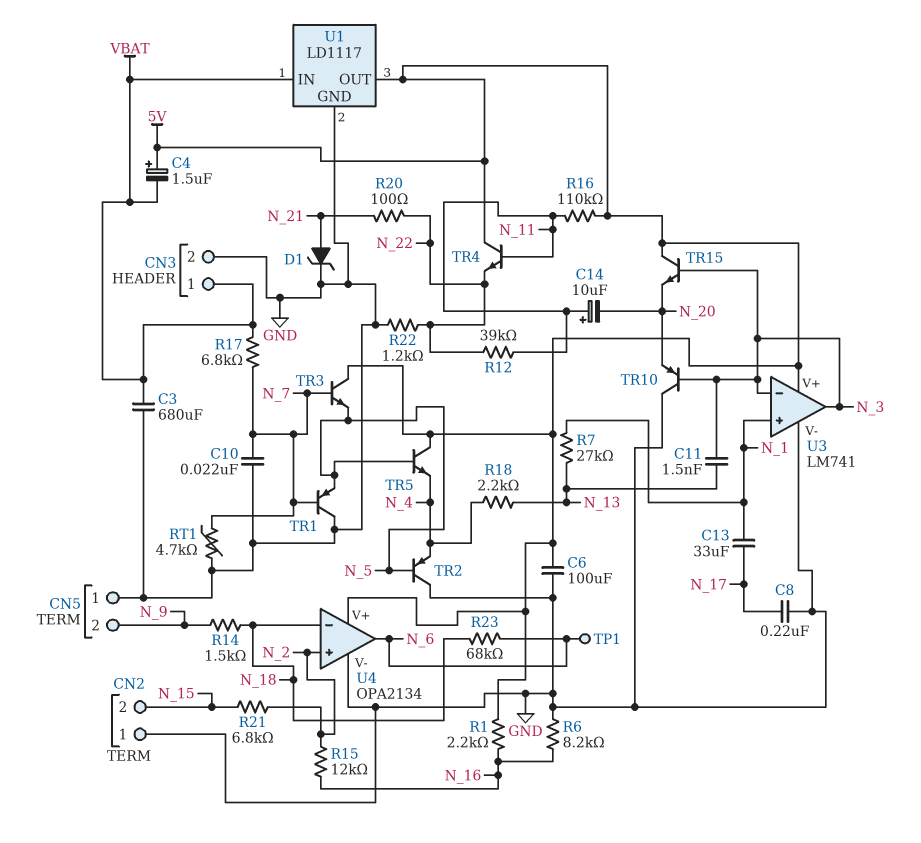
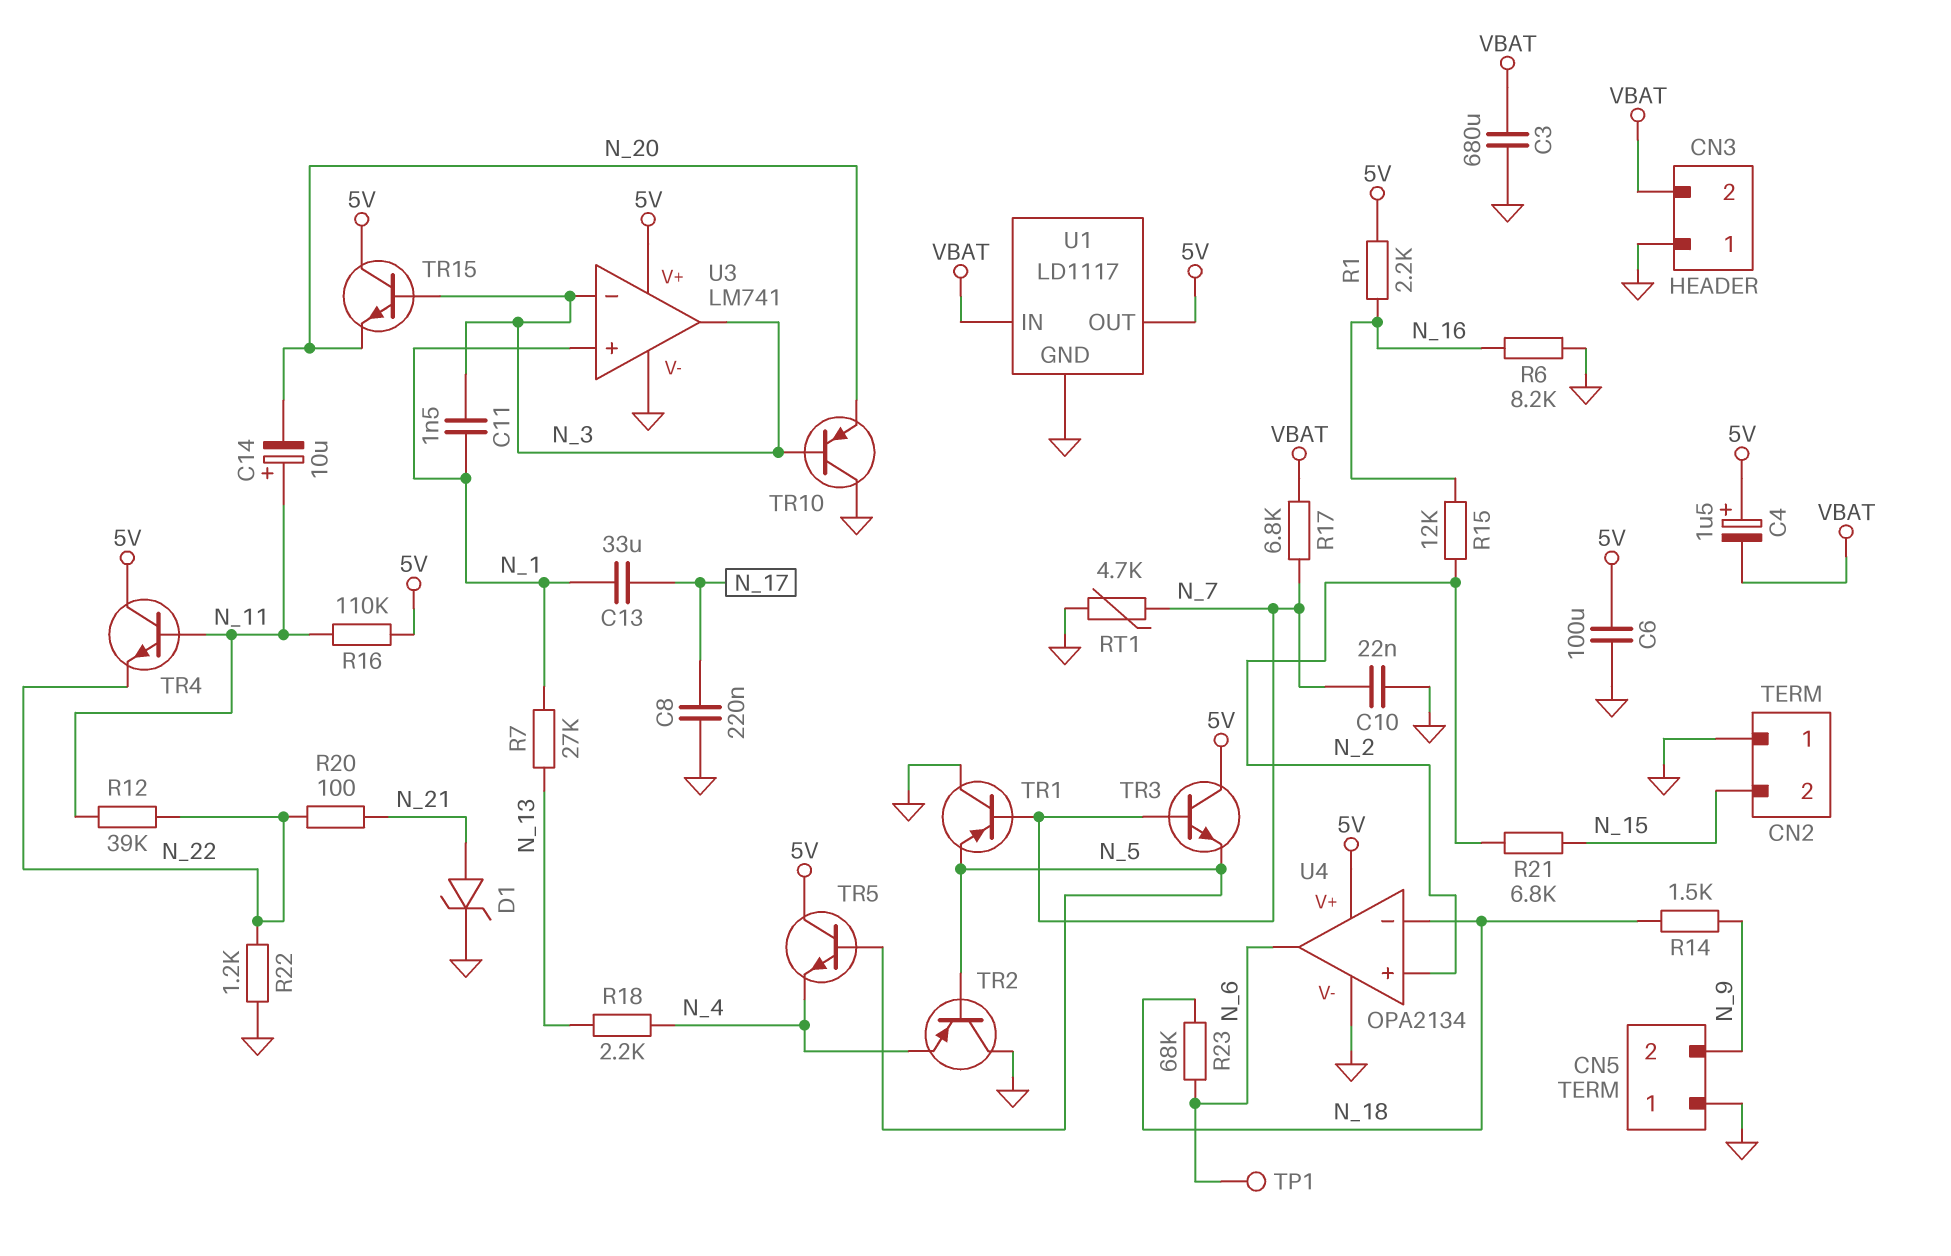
C11: 1.5nF (N_3, N_13) -> 1.5nF (N_1, N_3)
CN3 pin 1: VBAT -> GND
CN3 pin 2: GND -> VBAT

